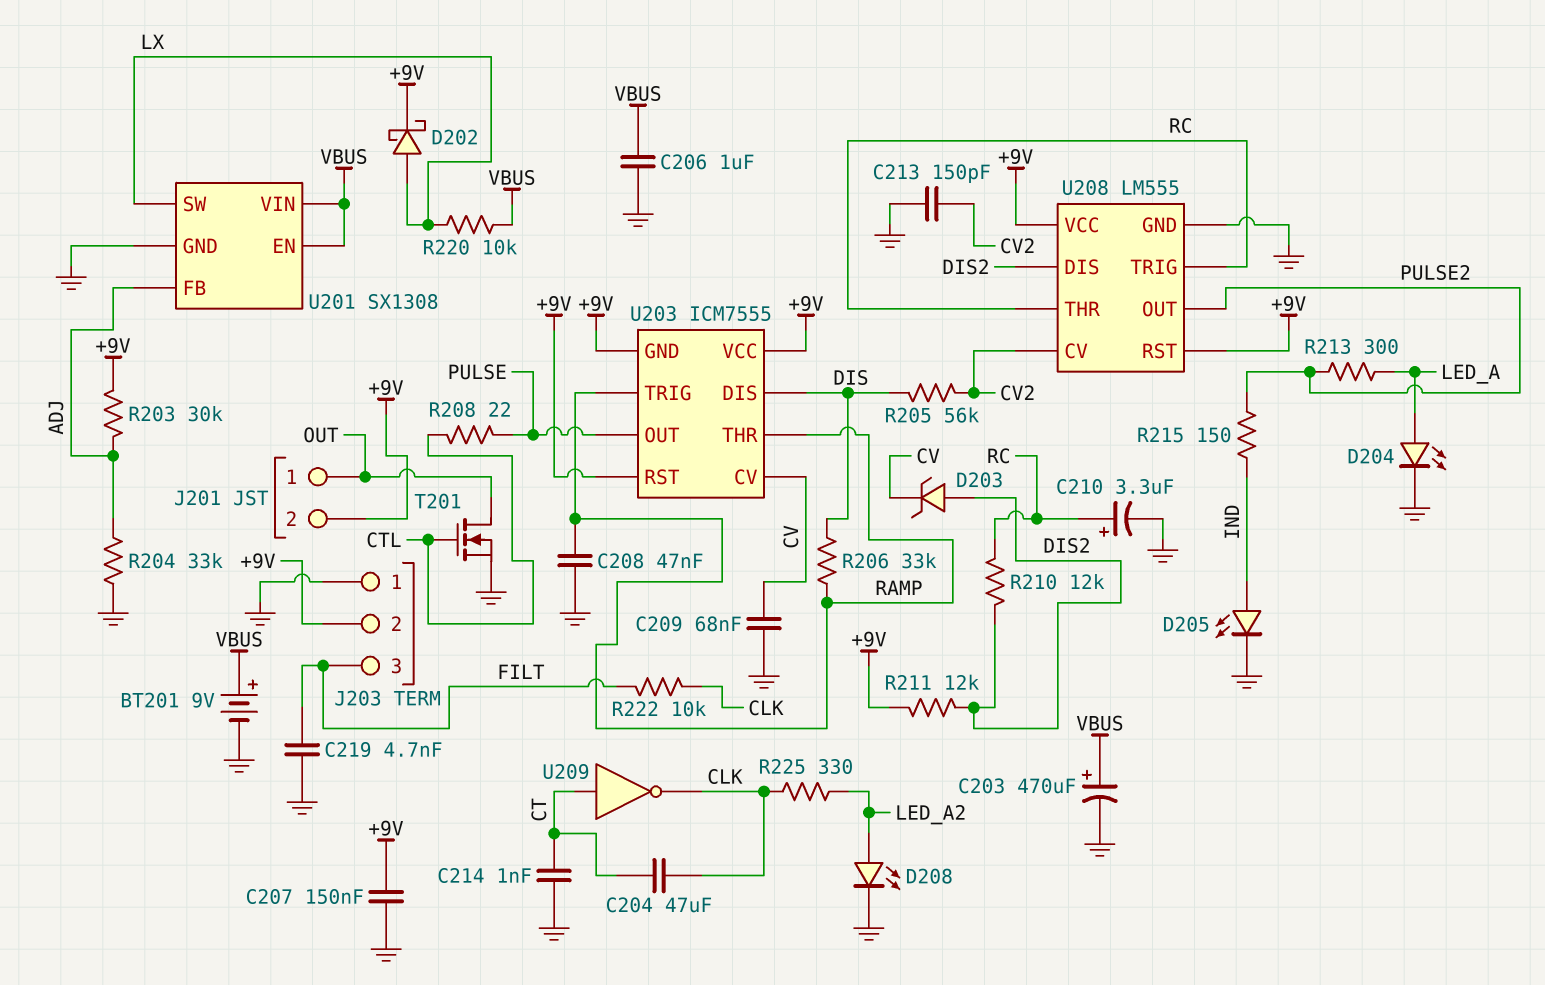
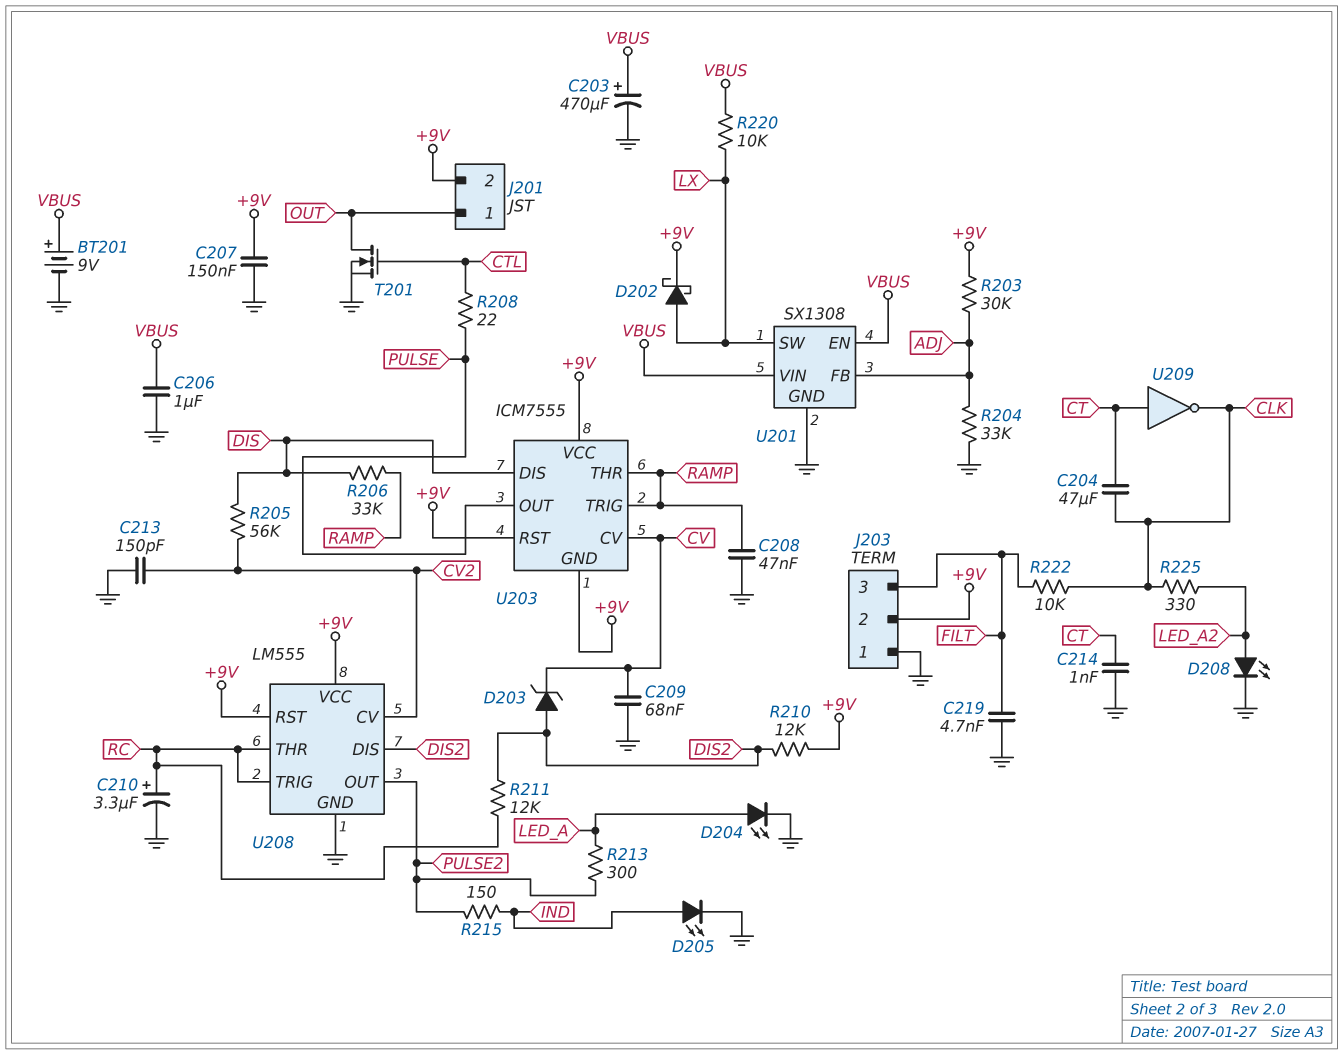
R210: 12k (DIS2, RC) -> 12k (+9V, DIS2)
R211: 12k (+9V, DIS2) -> 12k (DIS2, RC)

